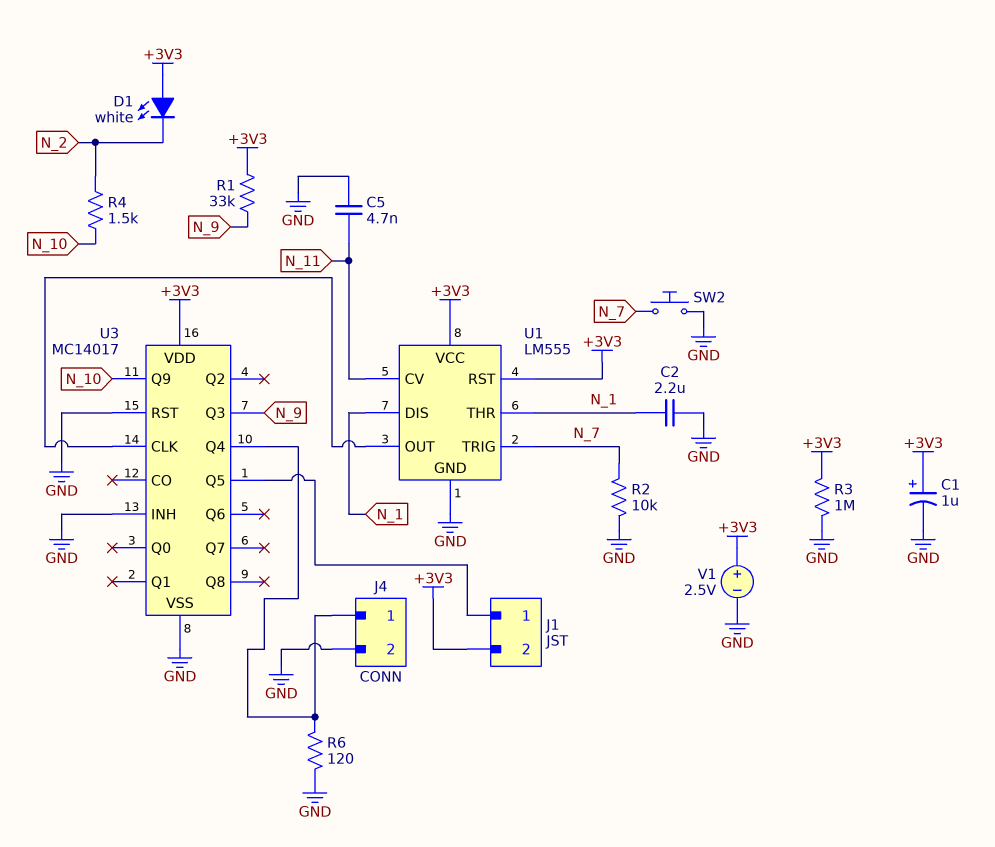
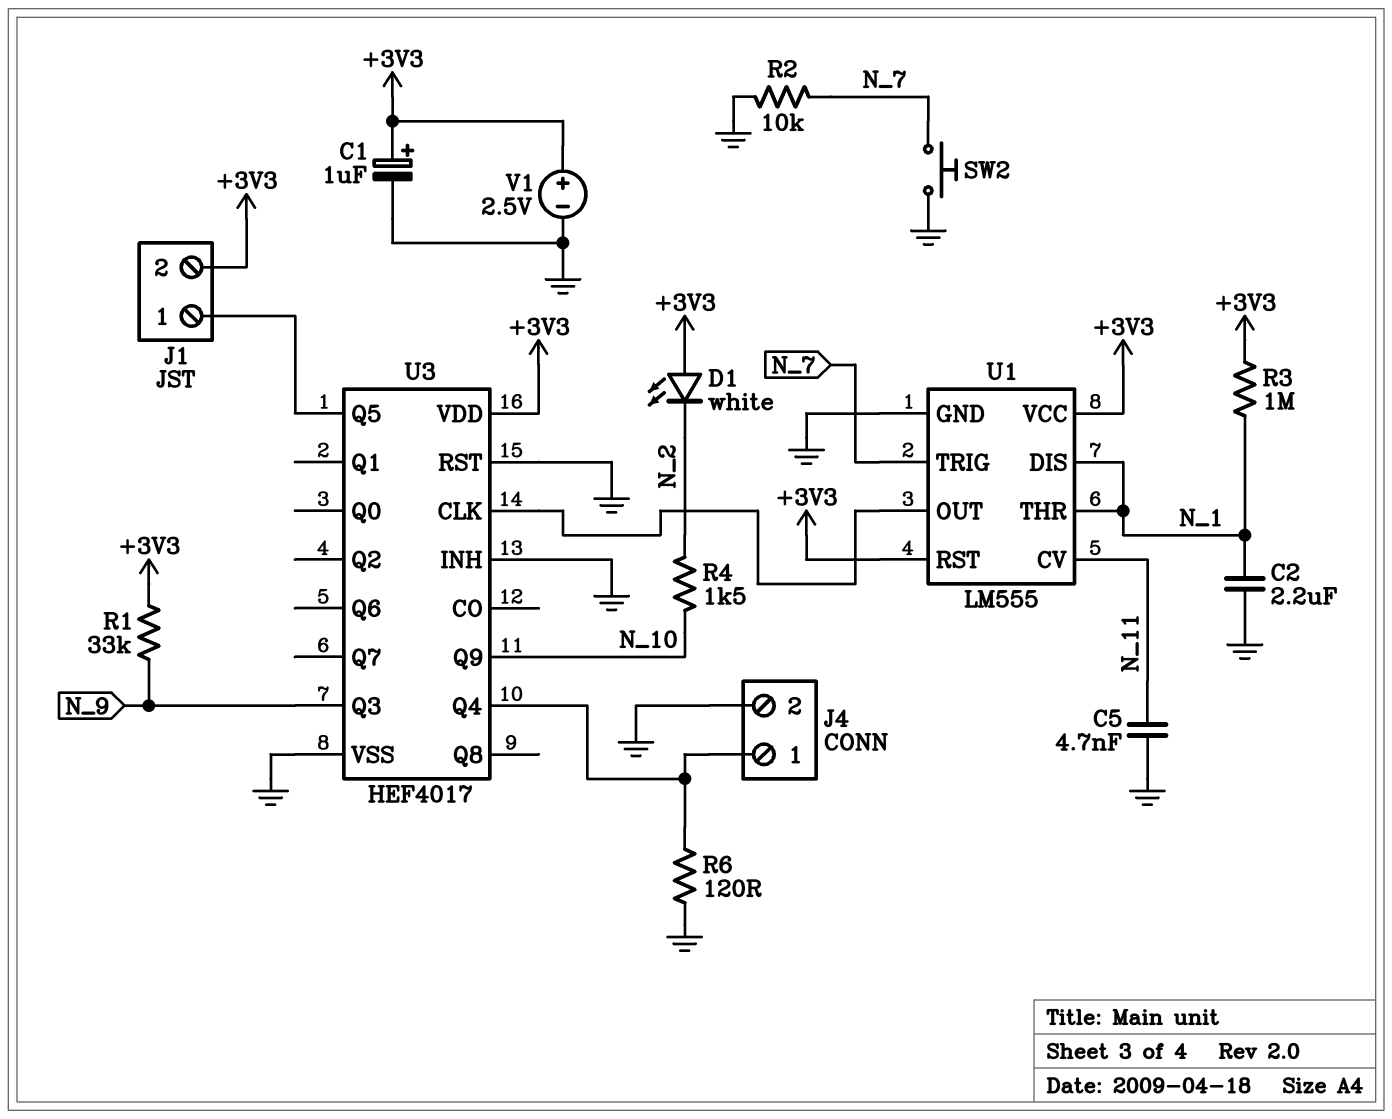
R3: 1M (+3V3, GND) -> 1M (+3V3, N_1)
U3: MC14017 -> HEF4017

